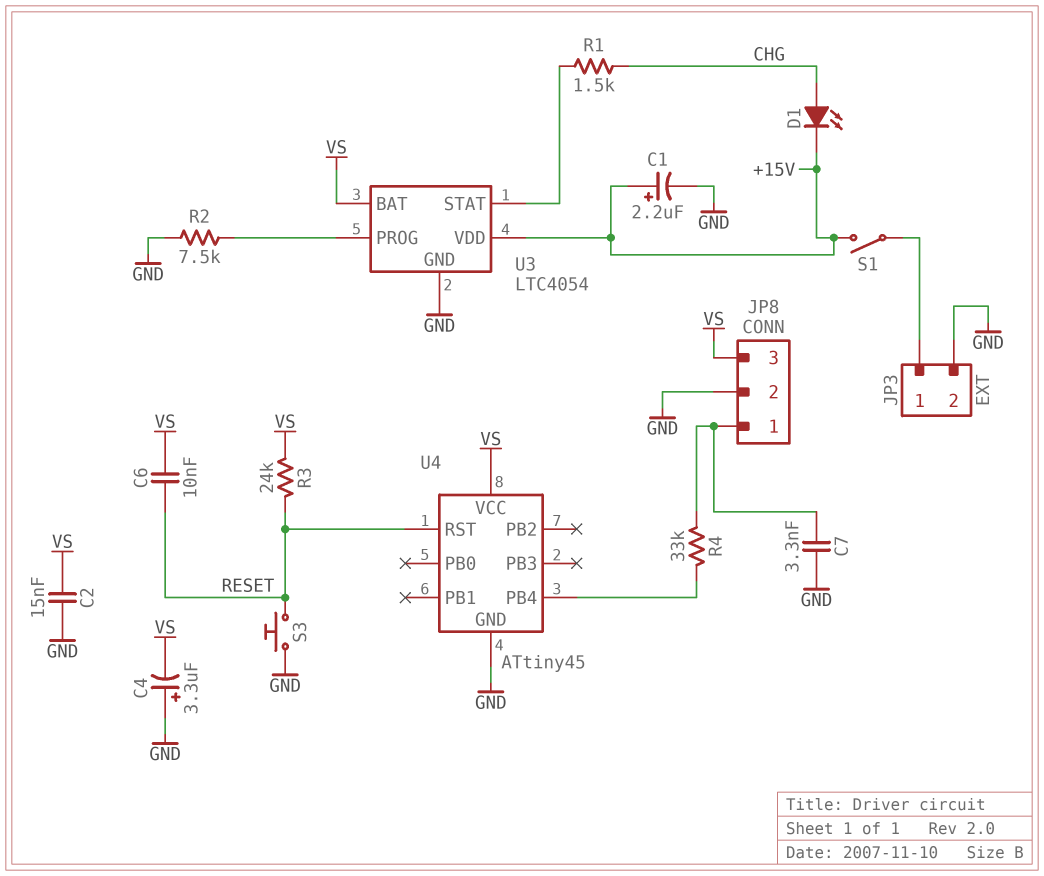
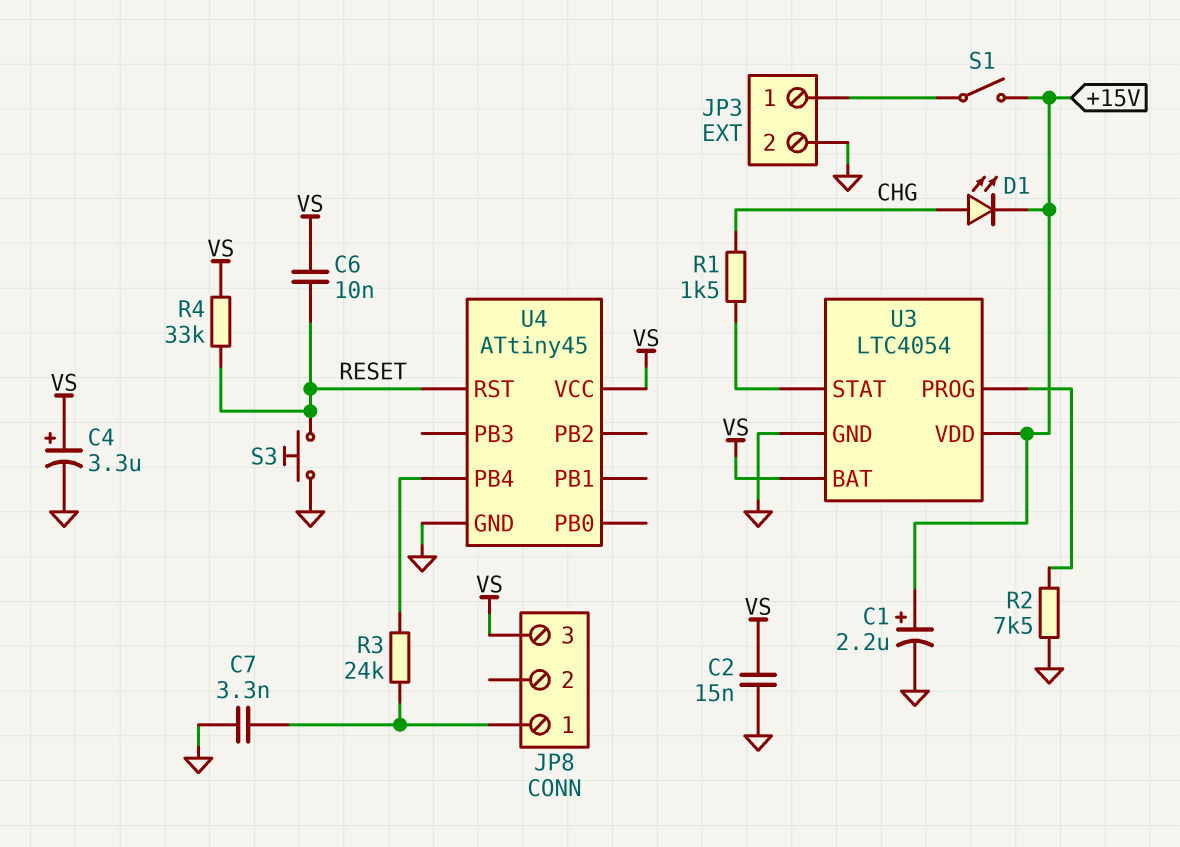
C4: 3.3uF (plus GND, minus VS) -> 3.3uF (plus VS, minus GND)
JP8 pin 2: GND -> none
R3: 24k (RESET, VS) -> 24k (JP8/1, U4/PB4)
R4: 33k (JP8/1, U4/PB4) -> 33k (RESET, VS)

